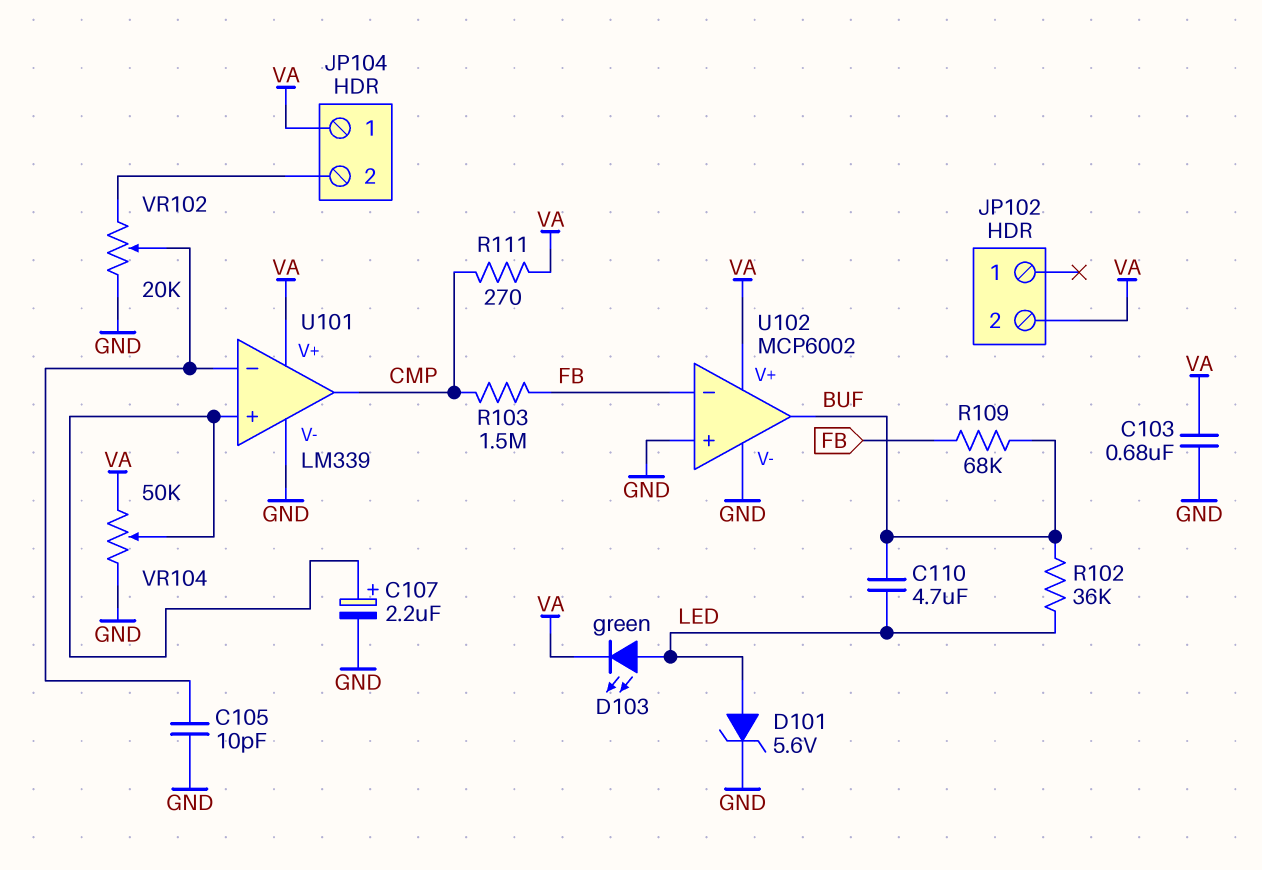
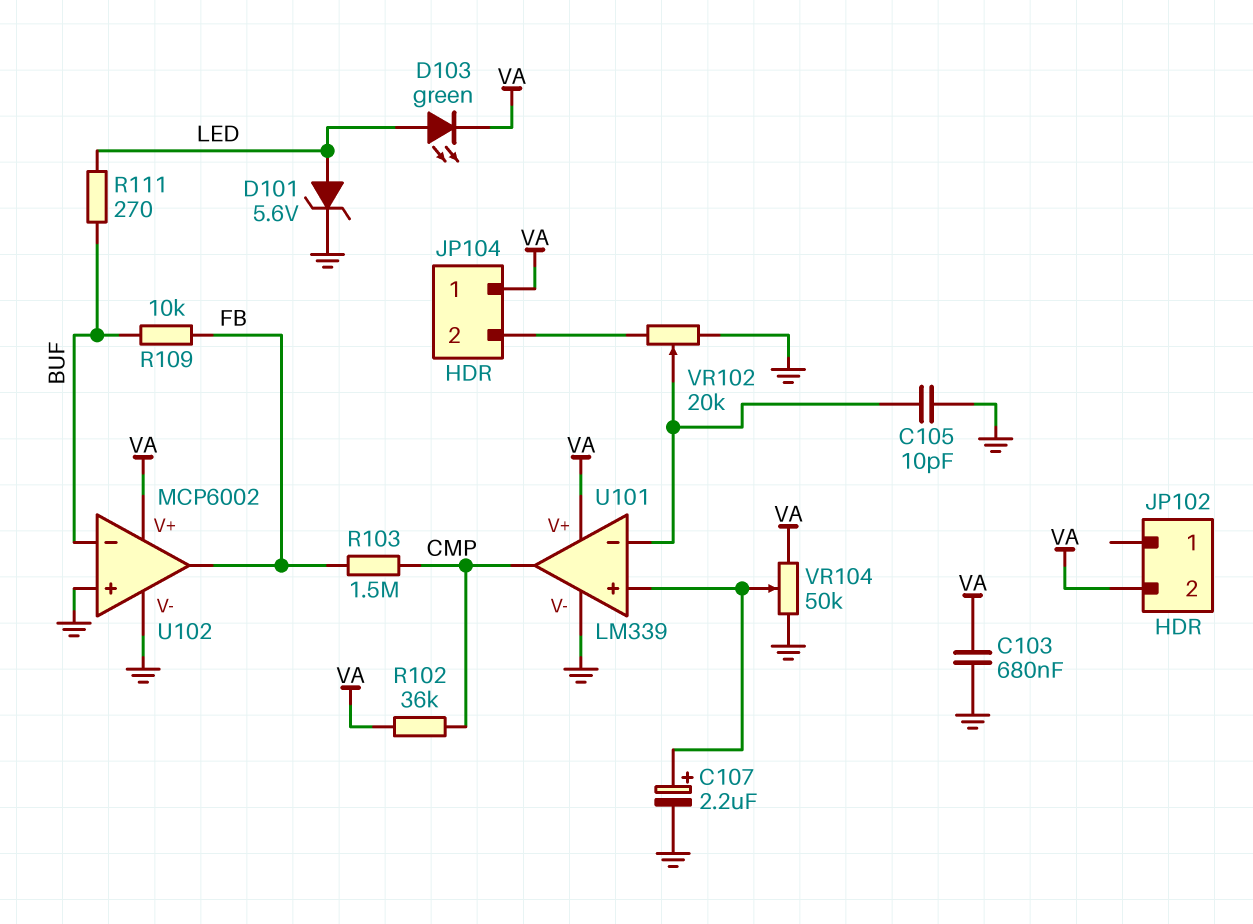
C110: 4.7uF (BUF, LED) -> none
R102: 36k (BUF, LED) -> 36k (CMP, VA)
R109: 68k (BUF, FB) -> 10k (BUF, FB)
R111: 270 (CMP, VA) -> 270 (BUF, LED)
U102 pin in-: FB -> BUF
U102 pin out: BUF -> FB

